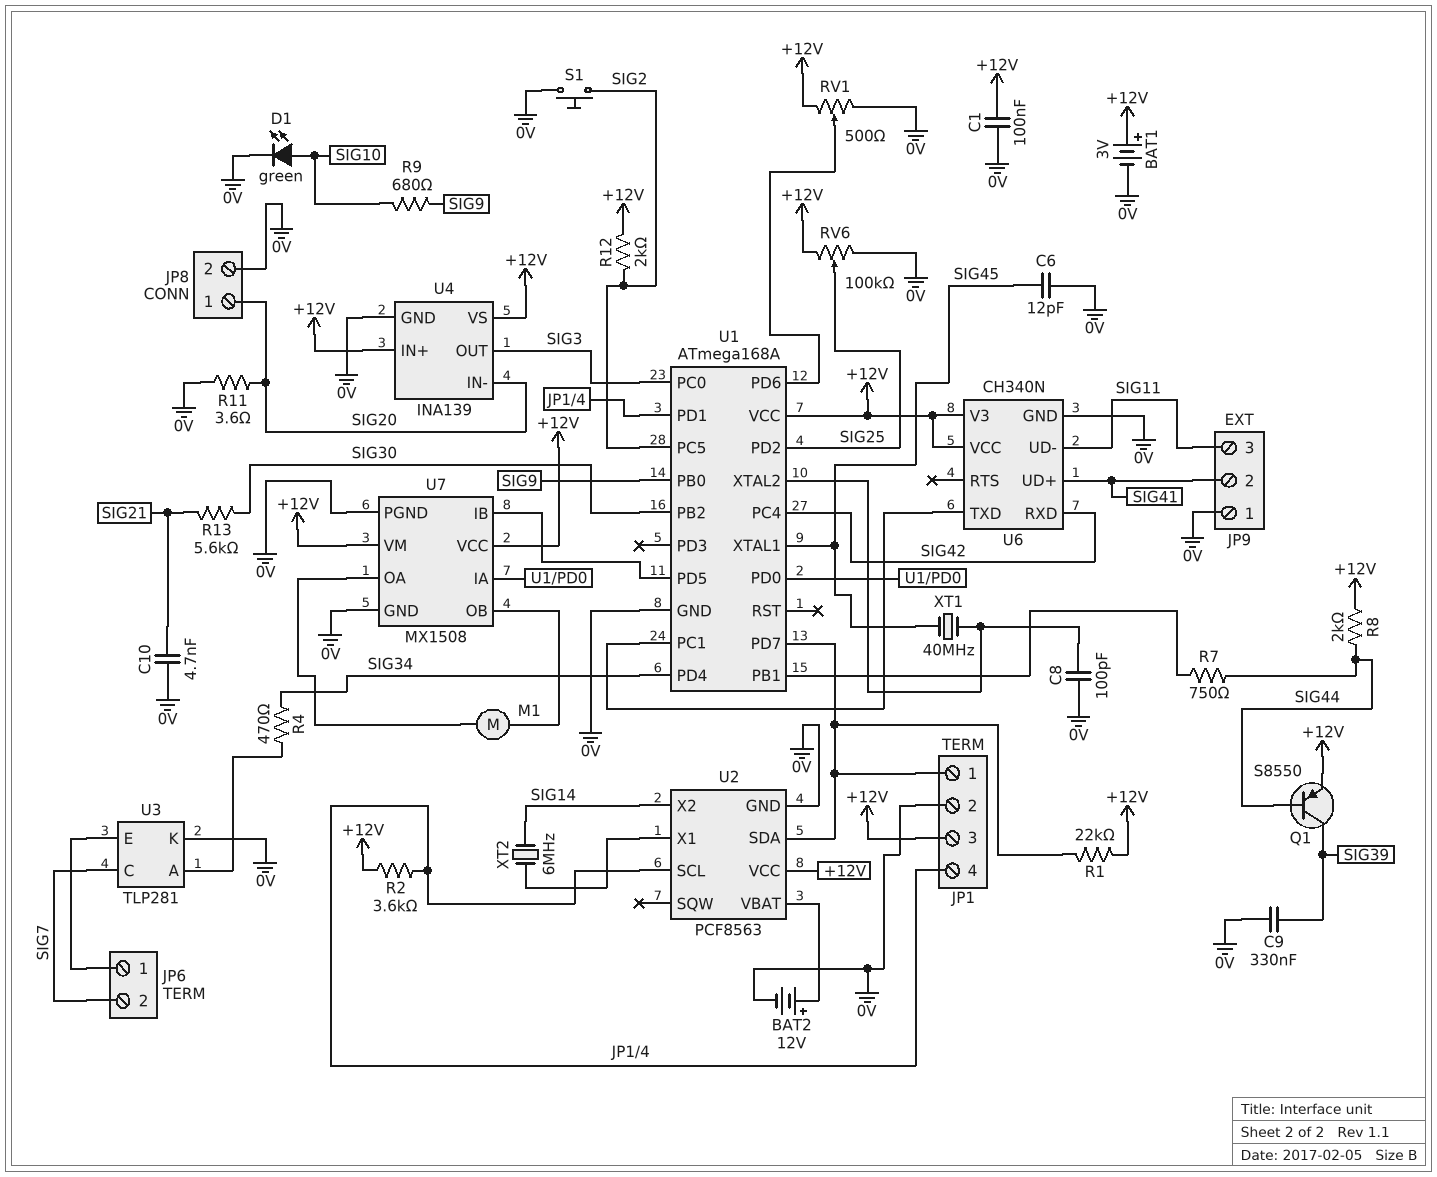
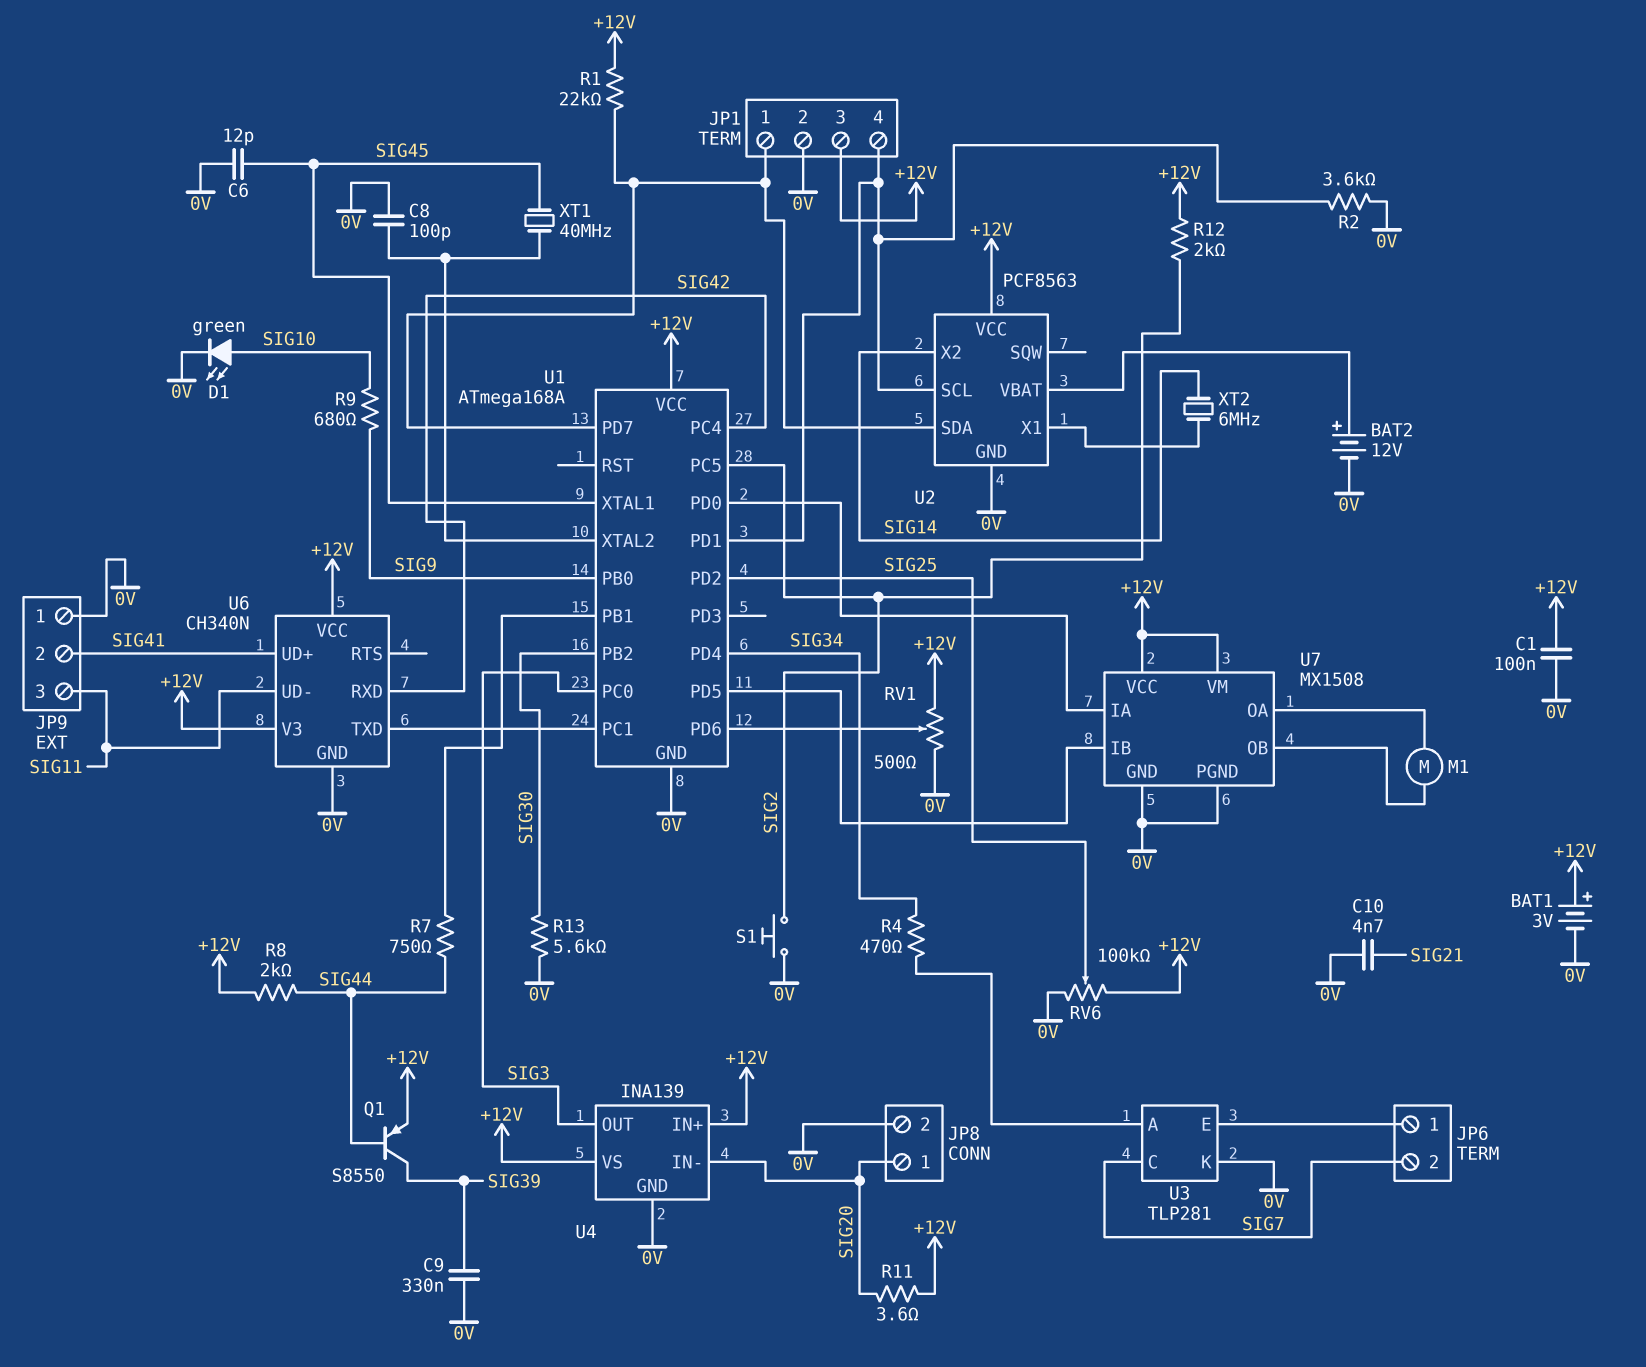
R2: 3.6k (+12V, JP1/4) -> 3.6k (0V, JP1/4)
R11: 3.6 (0V, SIG20) -> 3.6 (+12V, SIG20)
R13: 5.6k (SIG21, SIG30) -> 5.6k (0V, SIG30)

